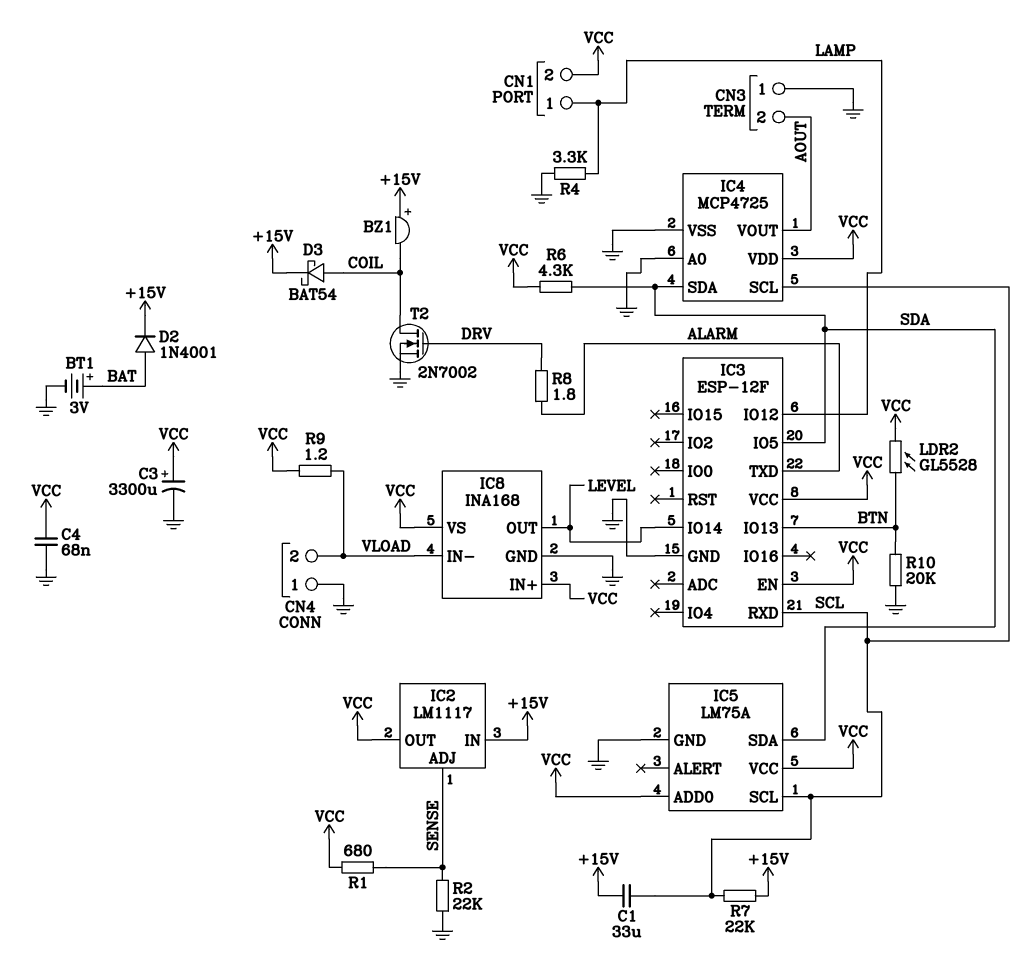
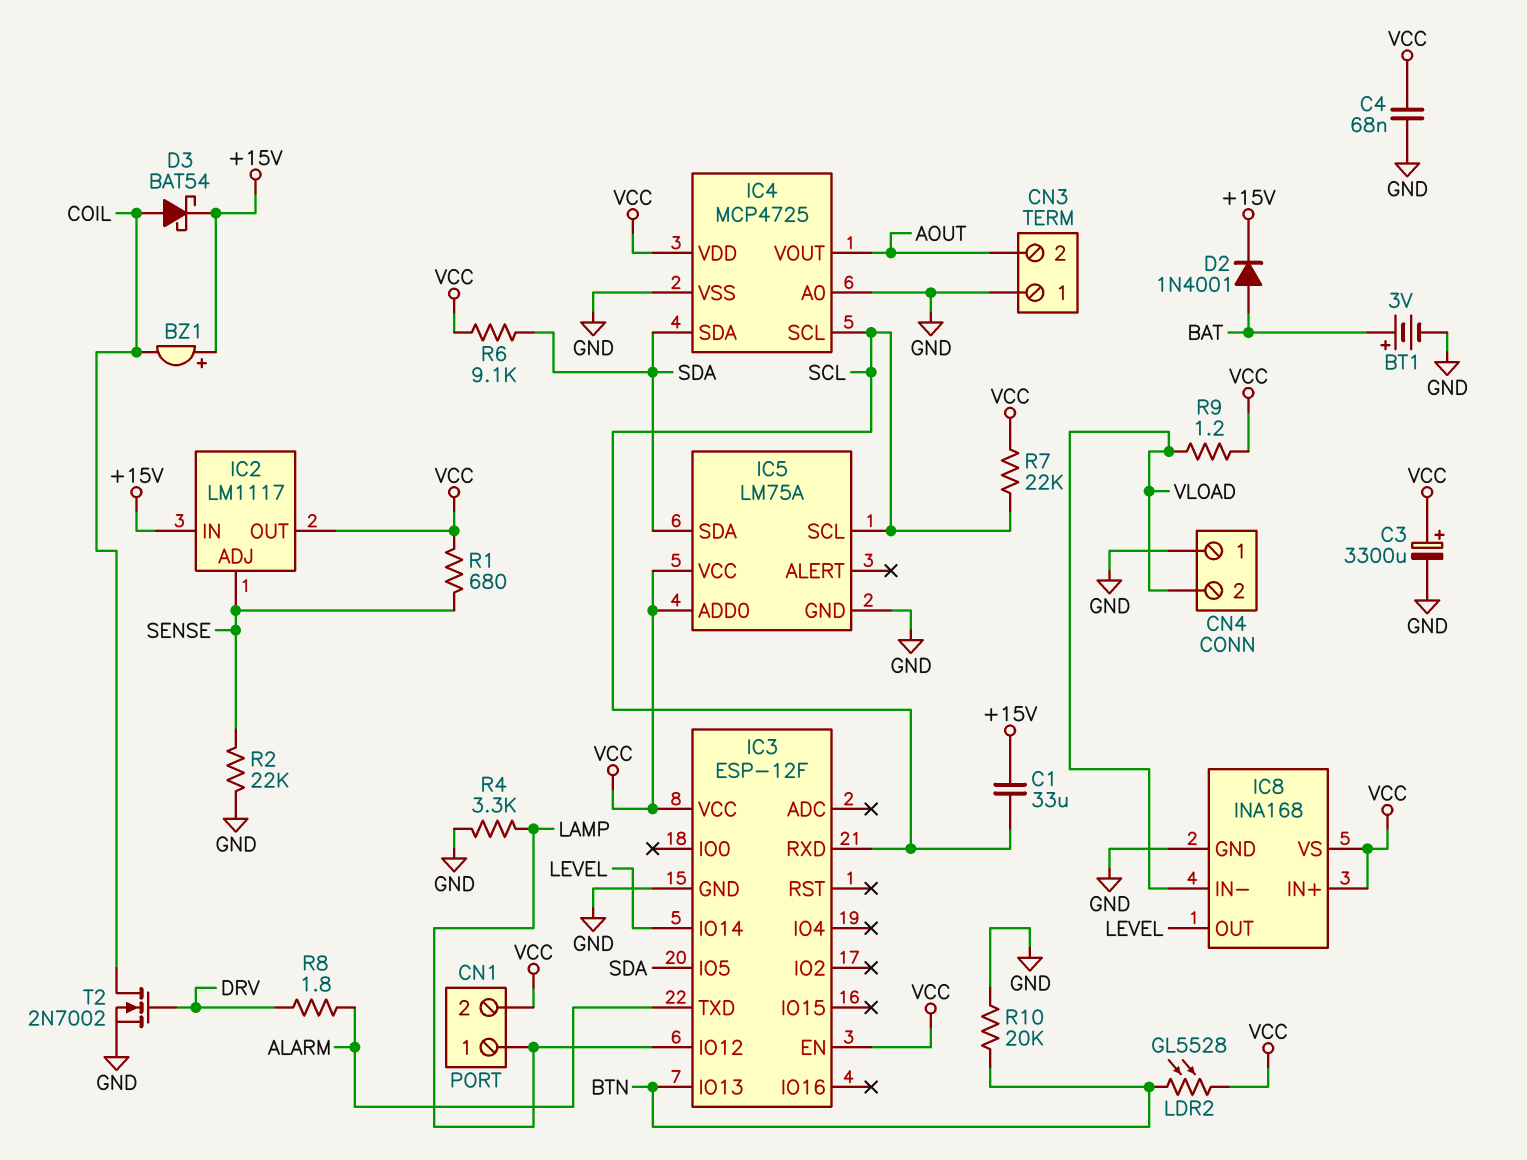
R6: 4.3k (SDA, VCC) -> 9.1k (SDA, VCC)
R7: 22k (+15V, SCL) -> 22k (SCL, VCC)

